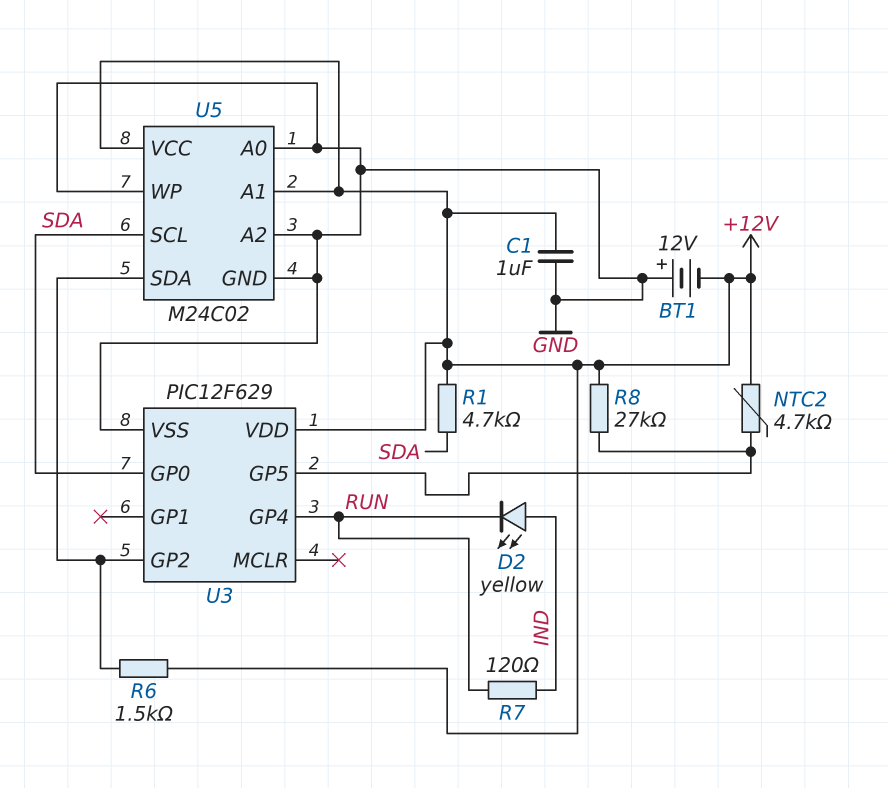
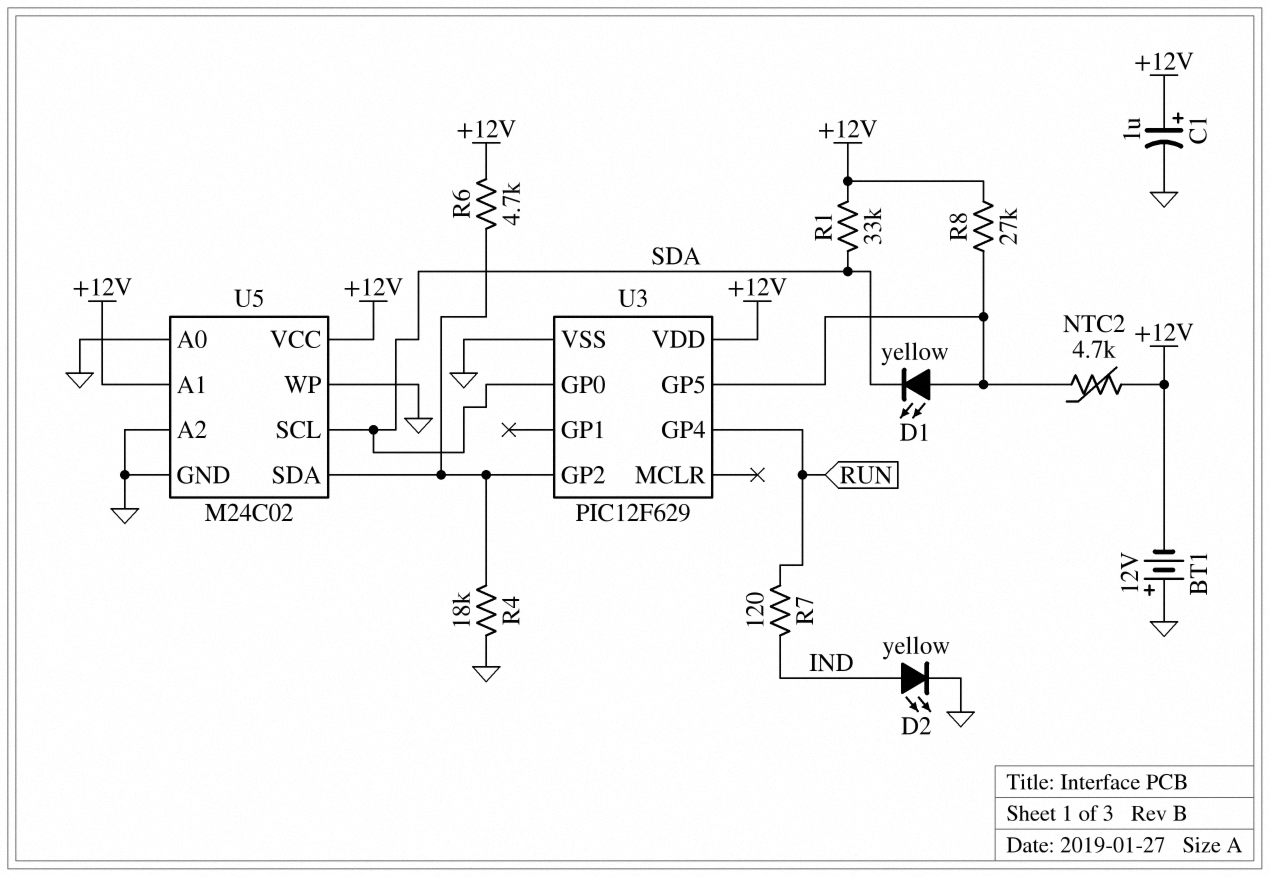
C1: 1uF (+12V, GND) -> 1uF (plus +12V, minus GND)
D1: none -> LED yellow (A U3/GP5, K SDA)
D2: LED yellow (A IND, K RUN) -> LED yellow (A IND, K GND)
R1: 4.7k (+12V, SDA) -> 33k (+12V, SDA)
R4: none -> 18k (GND, U3/GP2)
R6: 1.5k (+12V, U3/GP2) -> 4.7k (+12V, U3/GP2)

